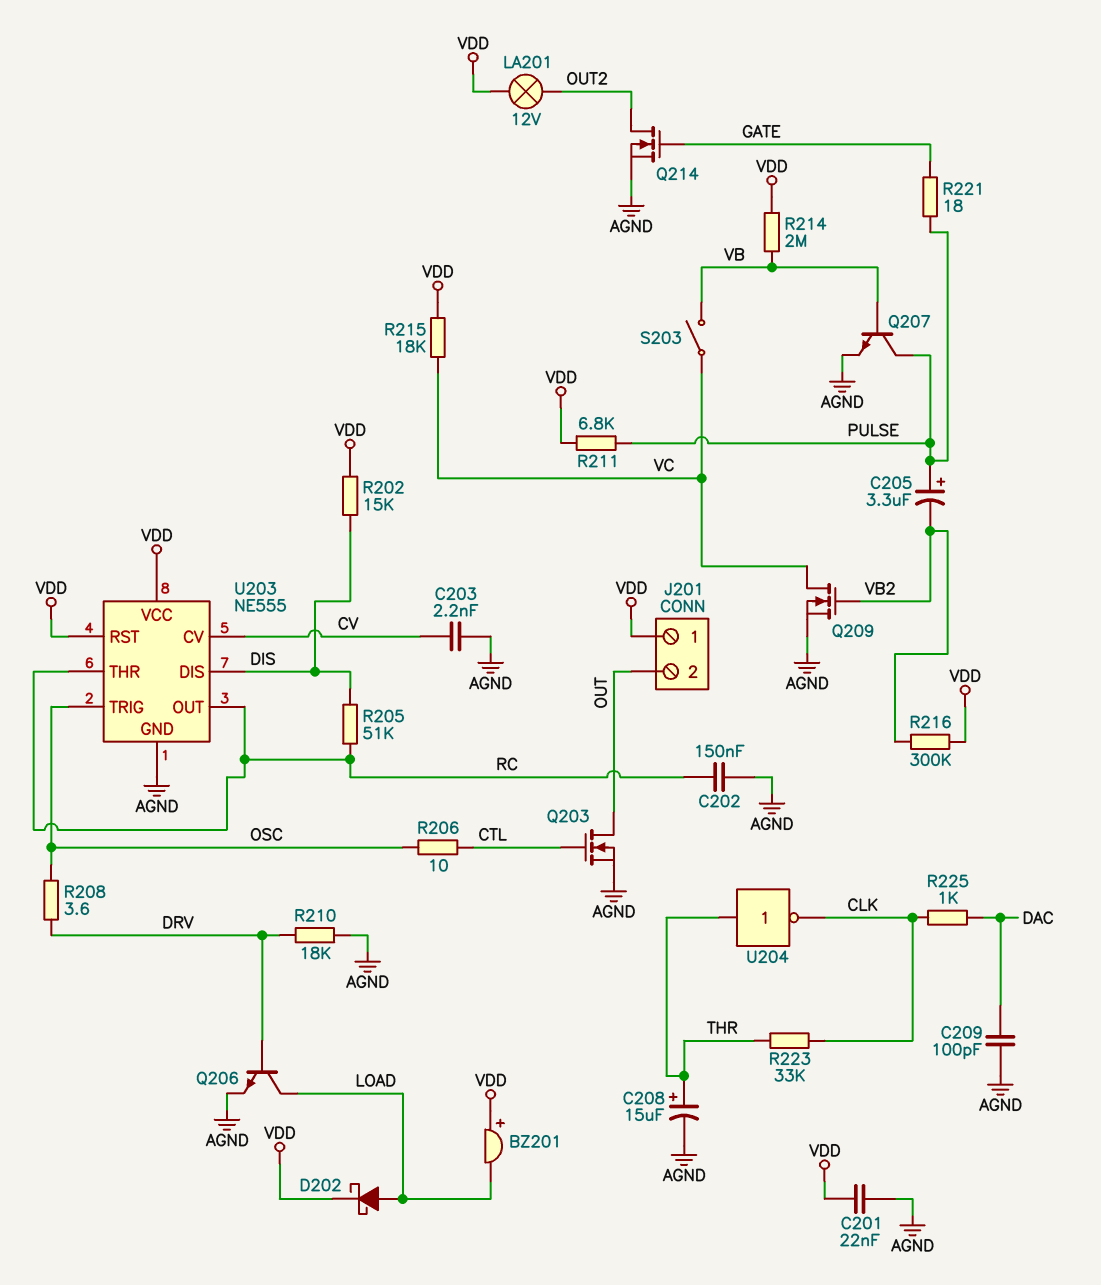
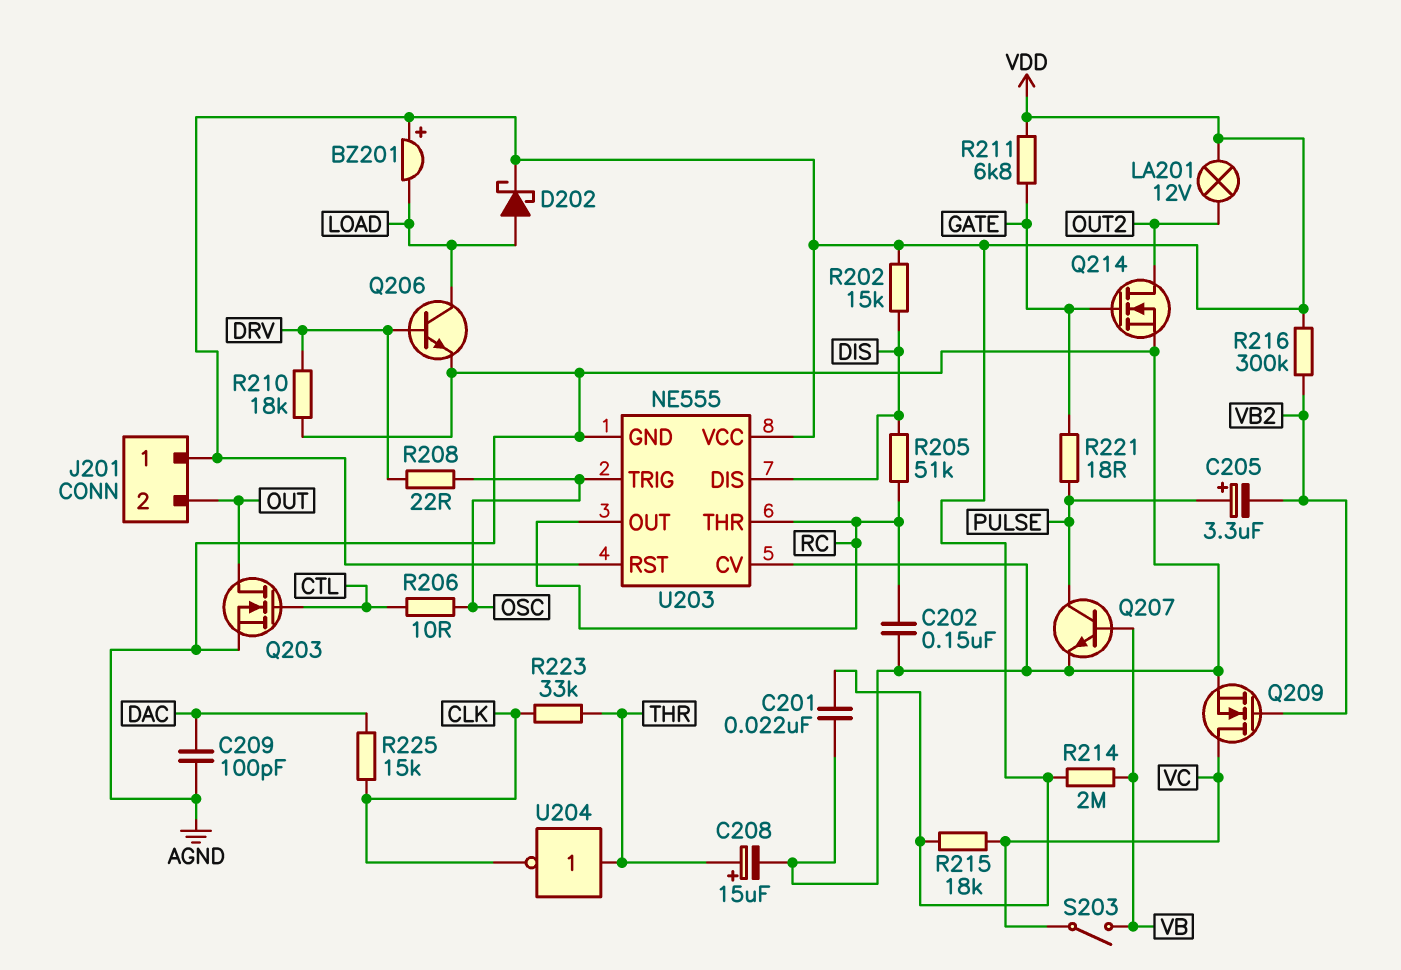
C203: 2.2nF (AGND, CV) -> none
R208: 3.6 (DRV, OSC) -> 22 (DRV, OSC)
R211: 6.8k (PULSE, VDD) -> 6.8k (GATE, VDD)
R225: 1k (CLK, DAC) -> 15k (CLK, DAC)
U203 pin CV: CV -> AGND

